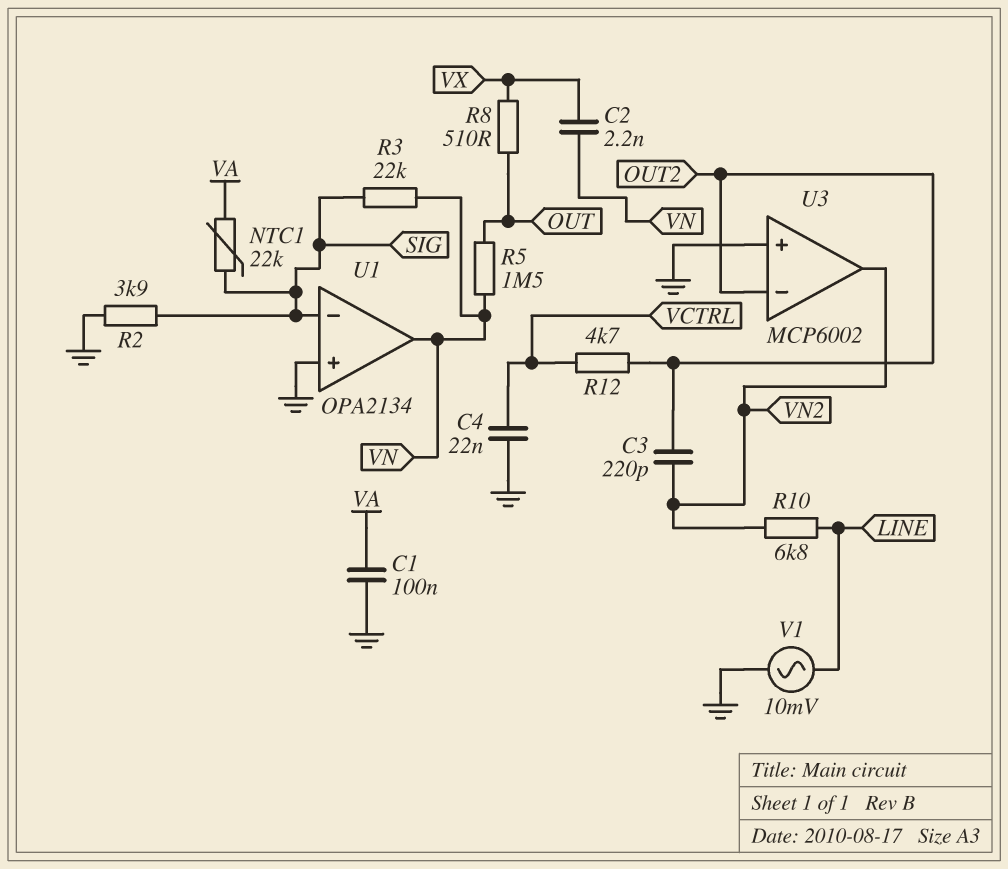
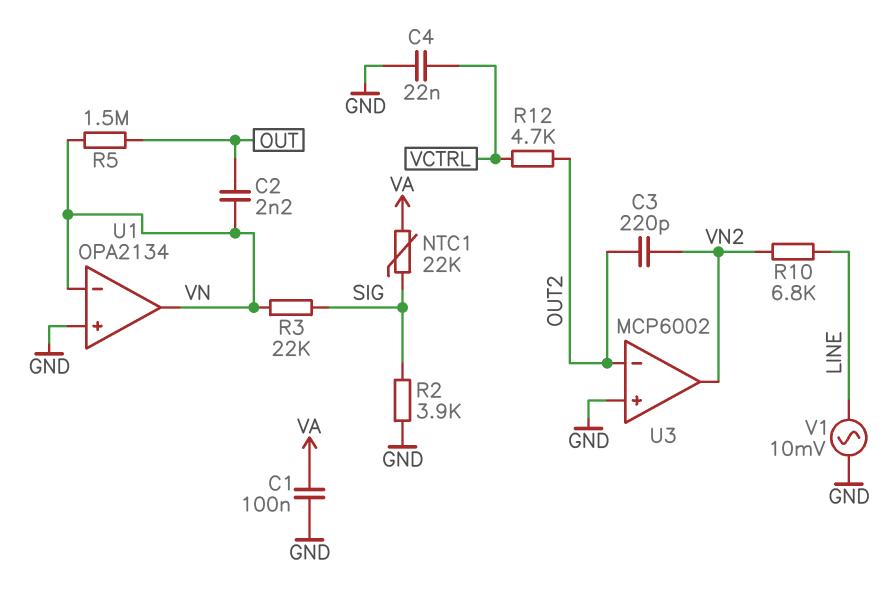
C2: 2.2nF (VN, VX) -> 2.2nF (OUT, VN)
R8: 510 (OUT, VX) -> none
U1 pin in-: SIG -> VN

